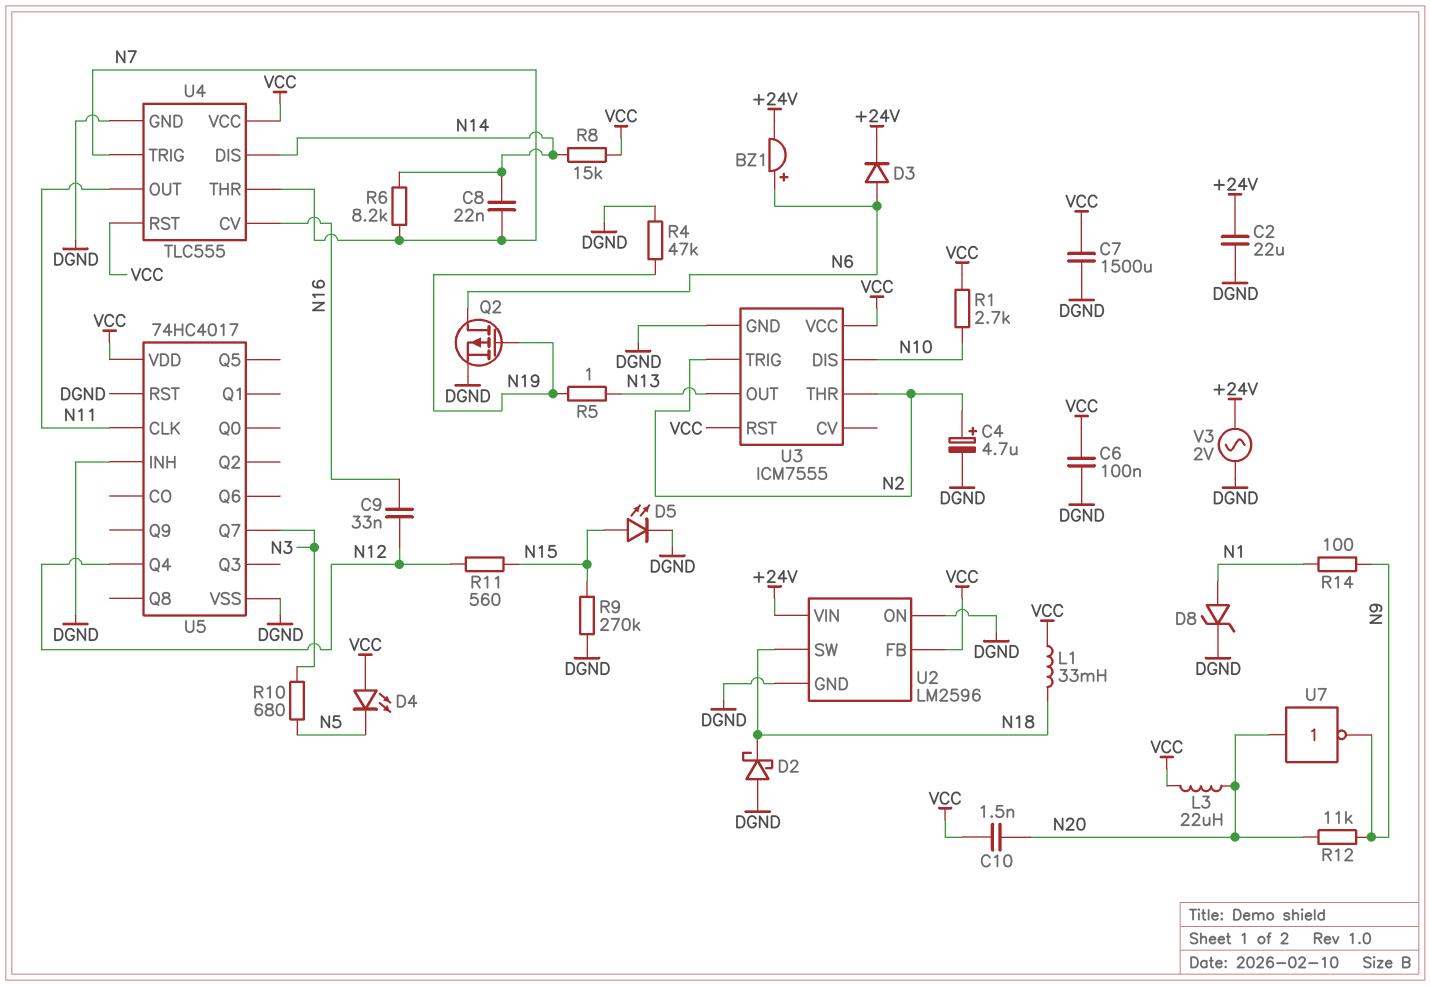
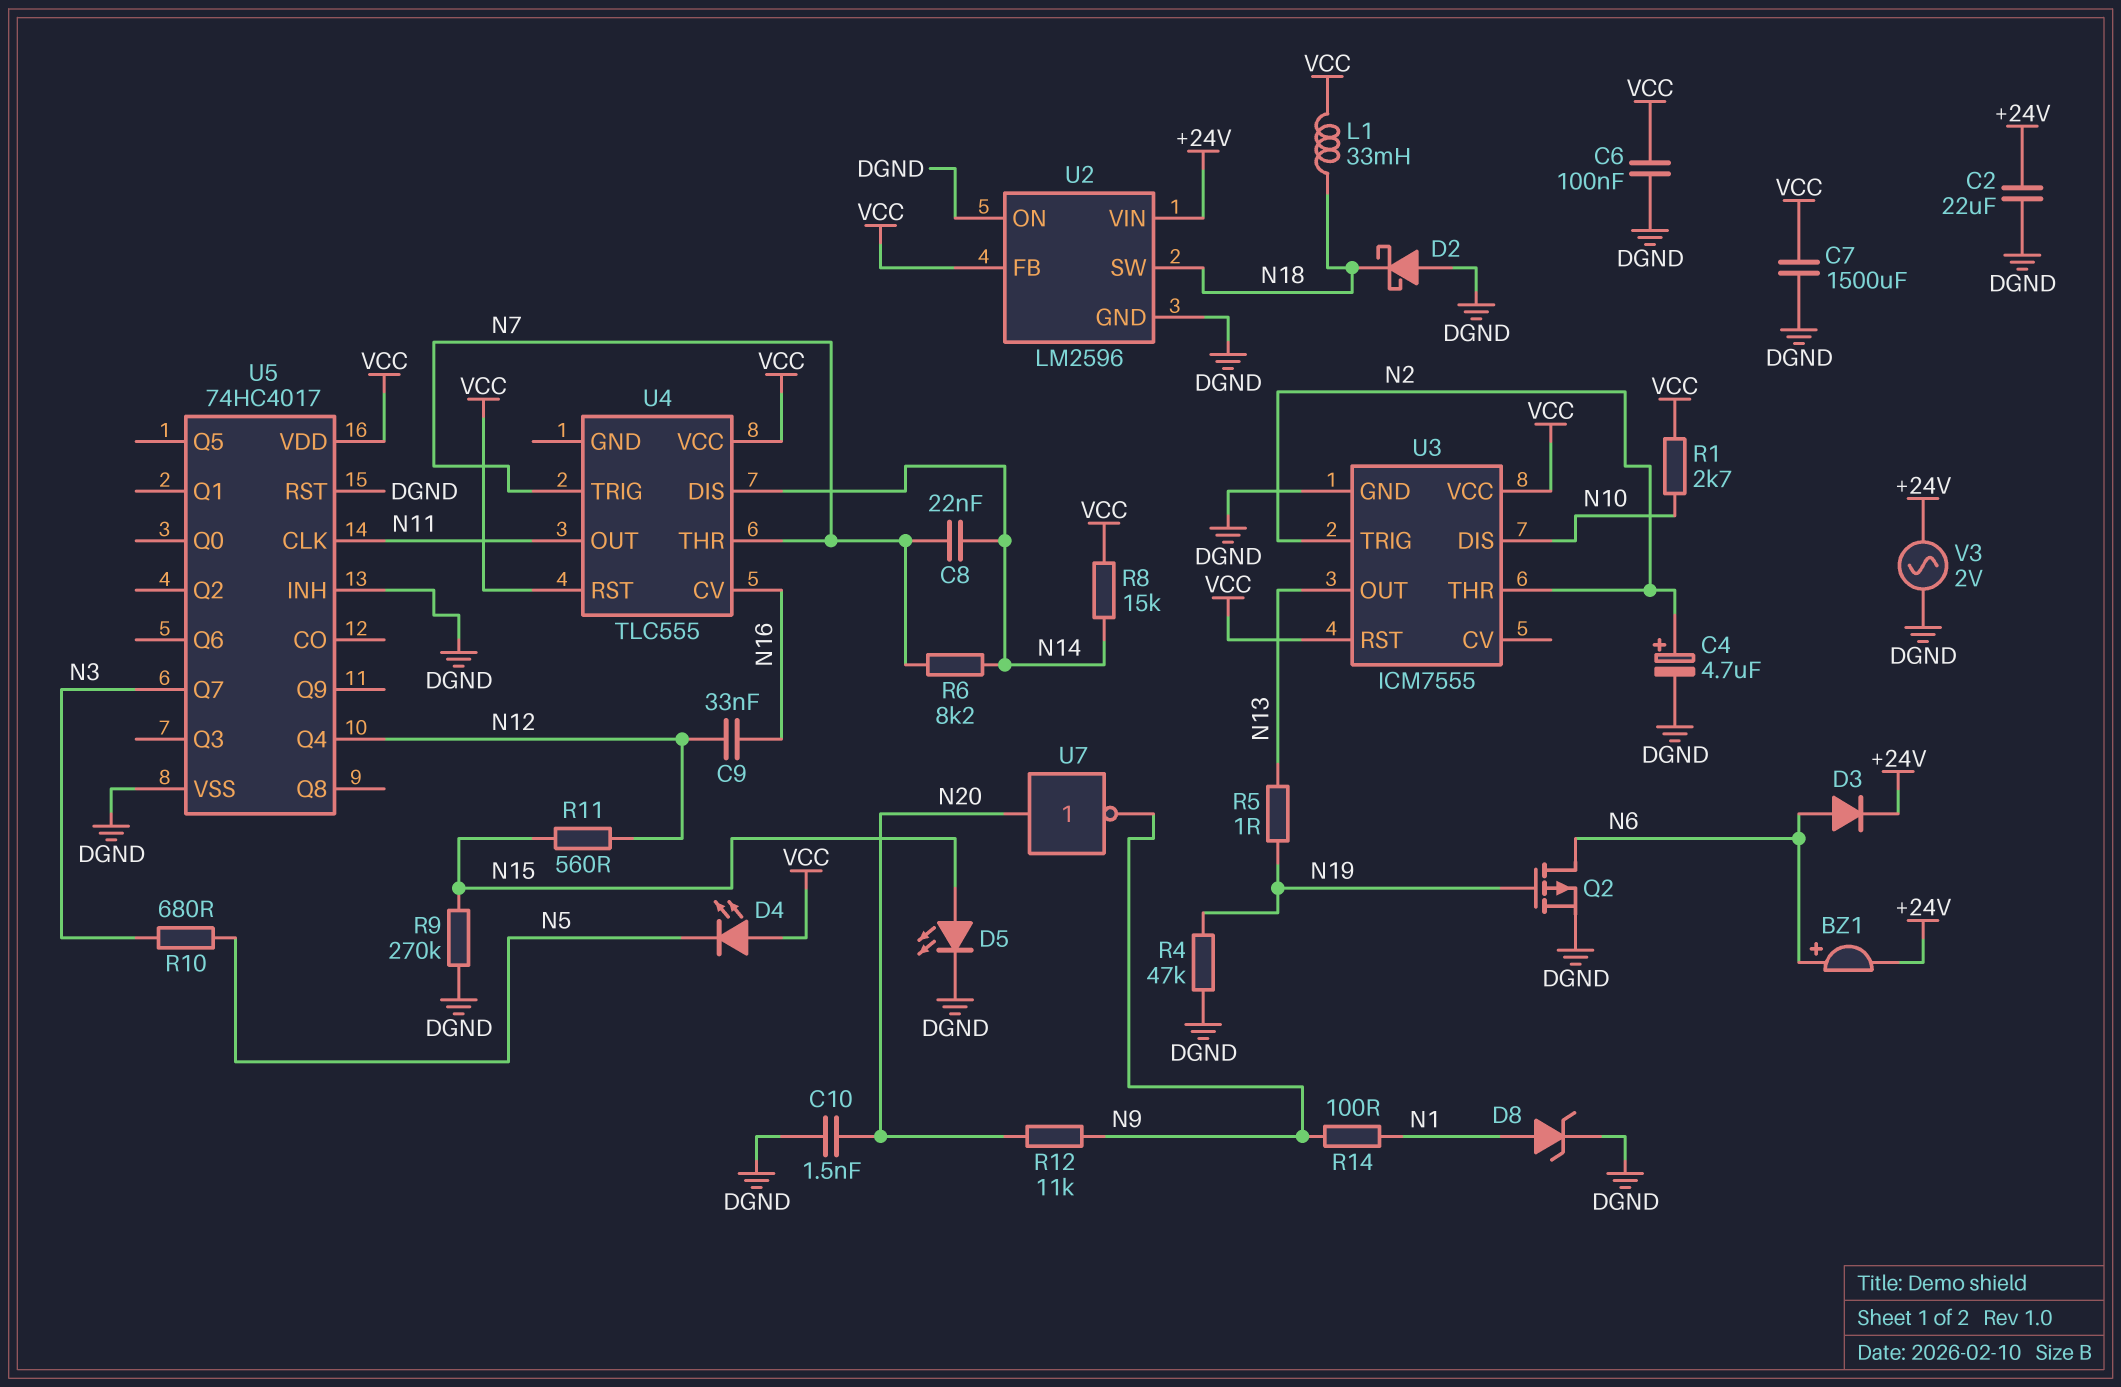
C10: 1.5nF (N20, VCC) -> 1.5nF (DGND, N20)
L3: 22uH (N20, VCC) -> none
U4 pin GND: DGND -> none

